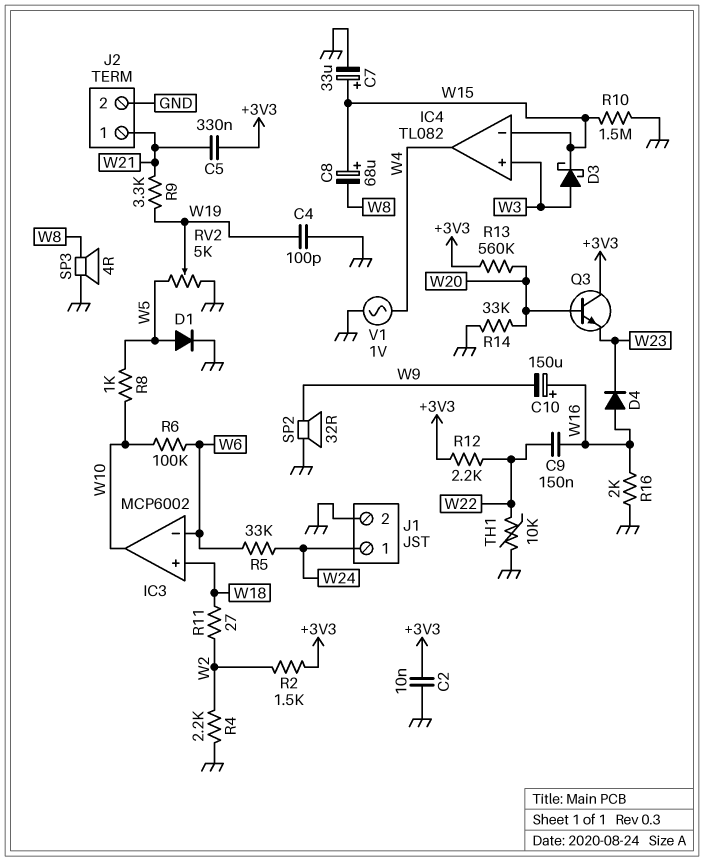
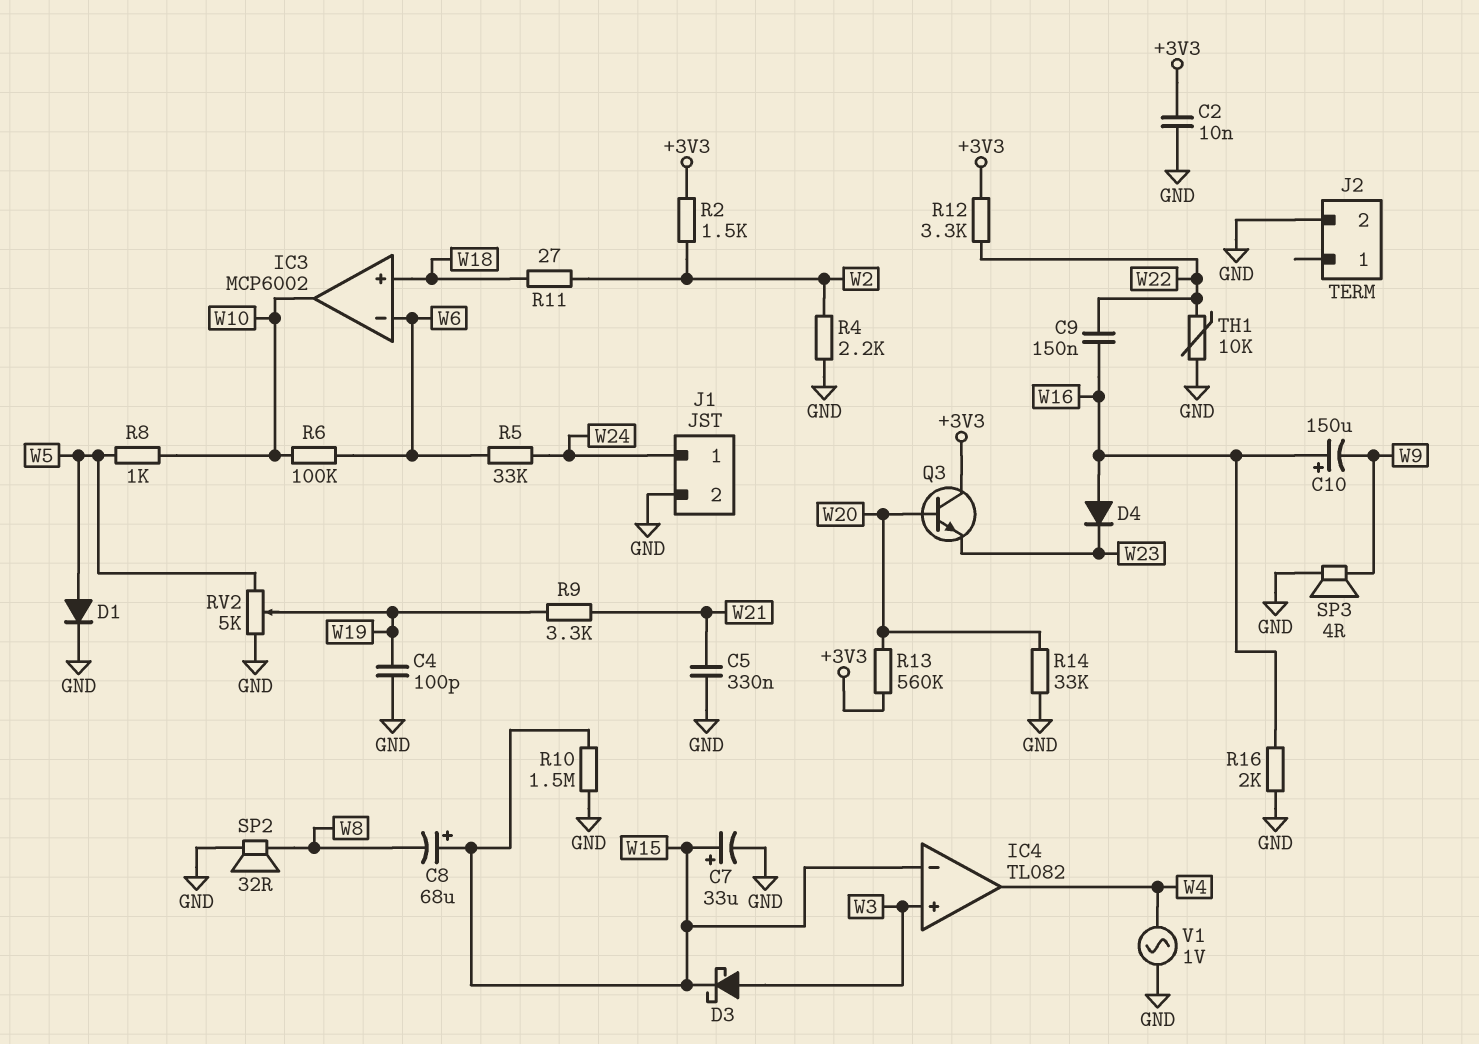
C5: 330nF (+3V3, W21) -> 330nF (GND, W21)
J2 pin 1: W21 -> none
R12: 2.2k (+3V3, W22) -> 3.3k (+3V3, W22)
SP2: speaker 32R (GND, W9) -> speaker 32R (GND, W8)
SP3: speaker 4R (GND, W8) -> speaker 4R (GND, W9)

